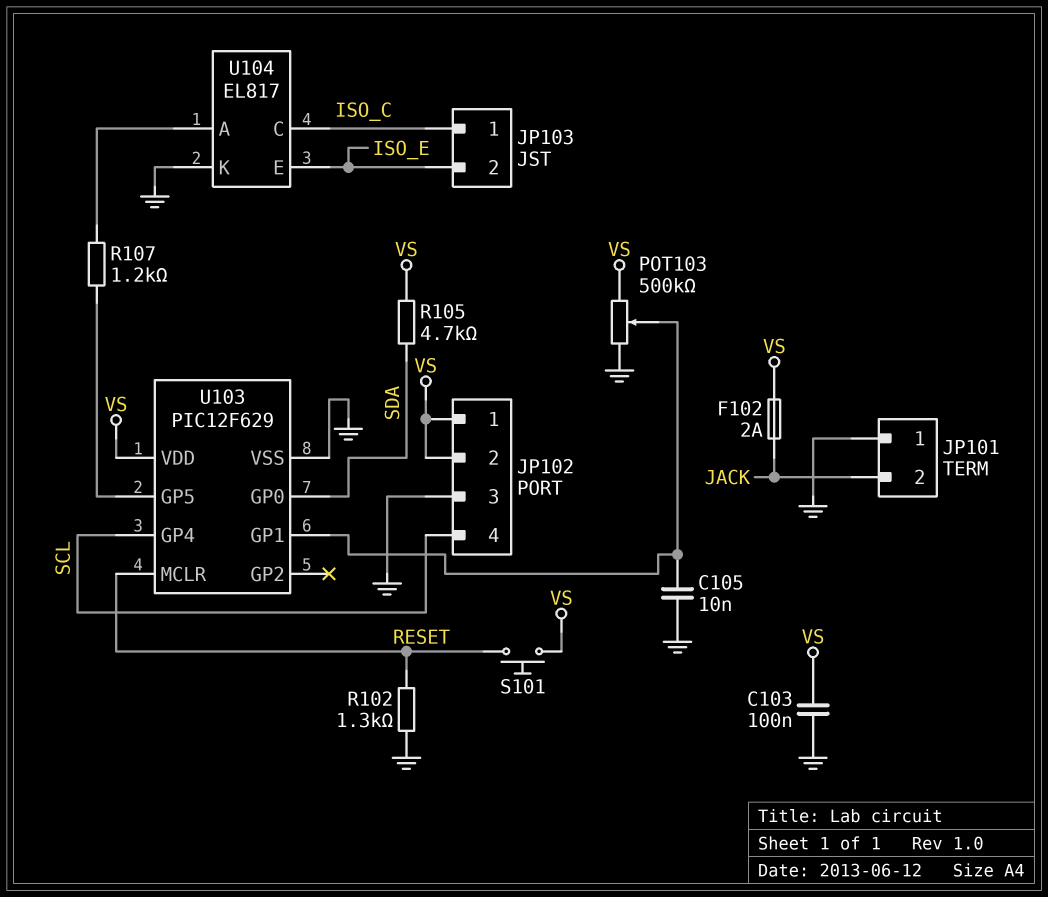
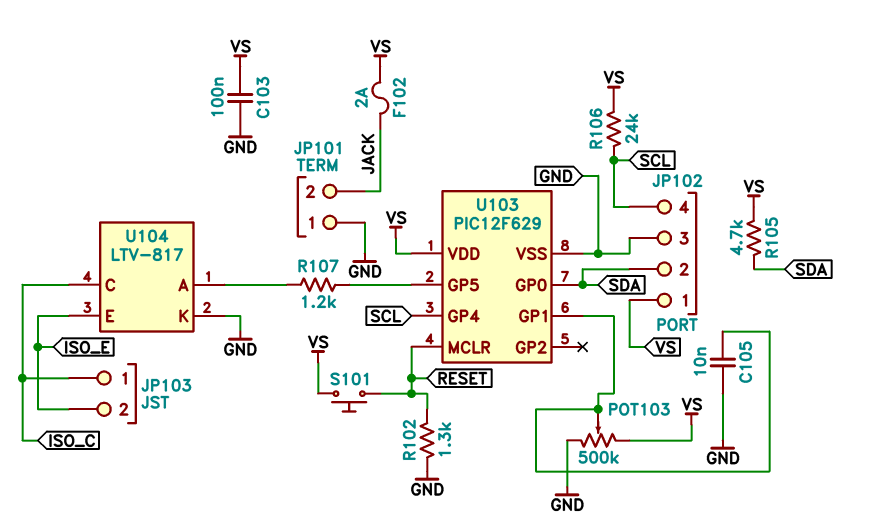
JP102 pin 2: VS -> SDA
R106: none -> 24k (SCL, VS)
U104: EL817 -> LTV-817

